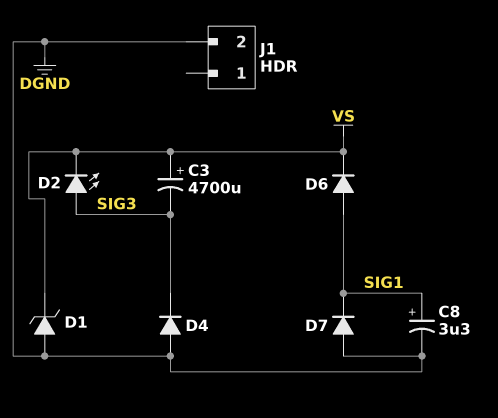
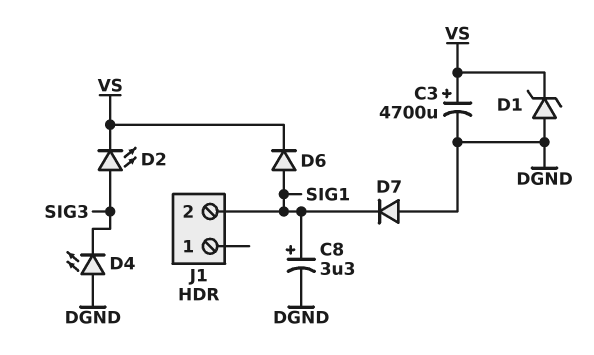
C3: 4700uF (plus VS, minus SIG3) -> 4700uF (plus VS, minus DGND)
D4: diode (A DGND, K SIG3) -> LED (A DGND, K SIG3)
J1 pin 2: DGND -> SIG1

